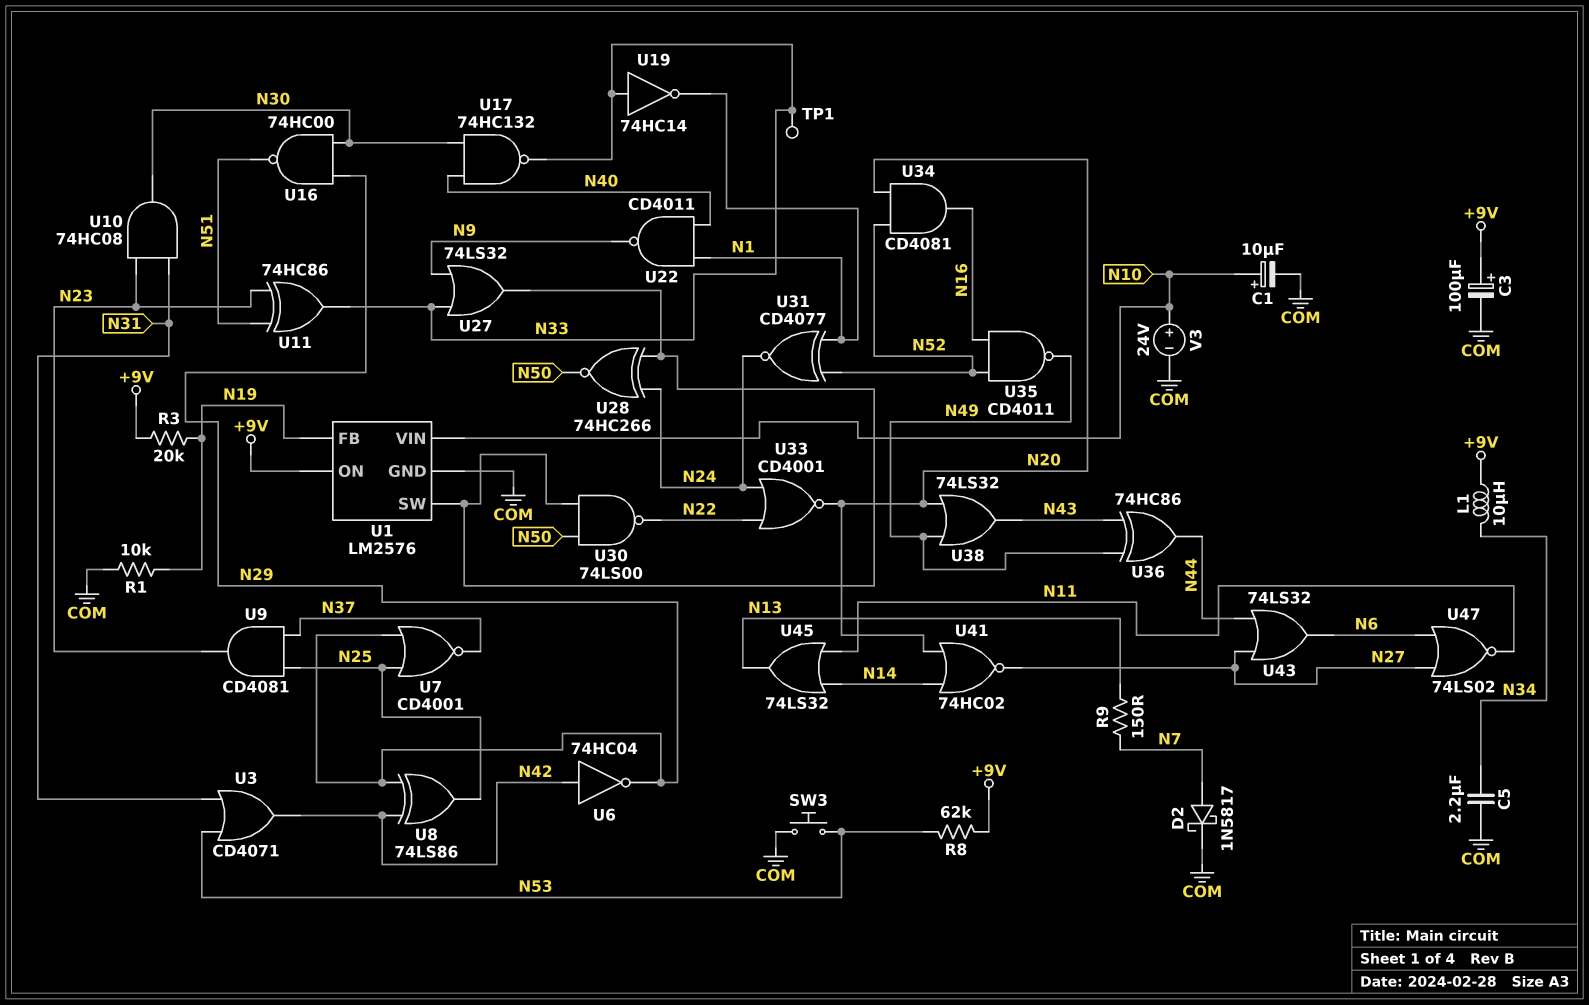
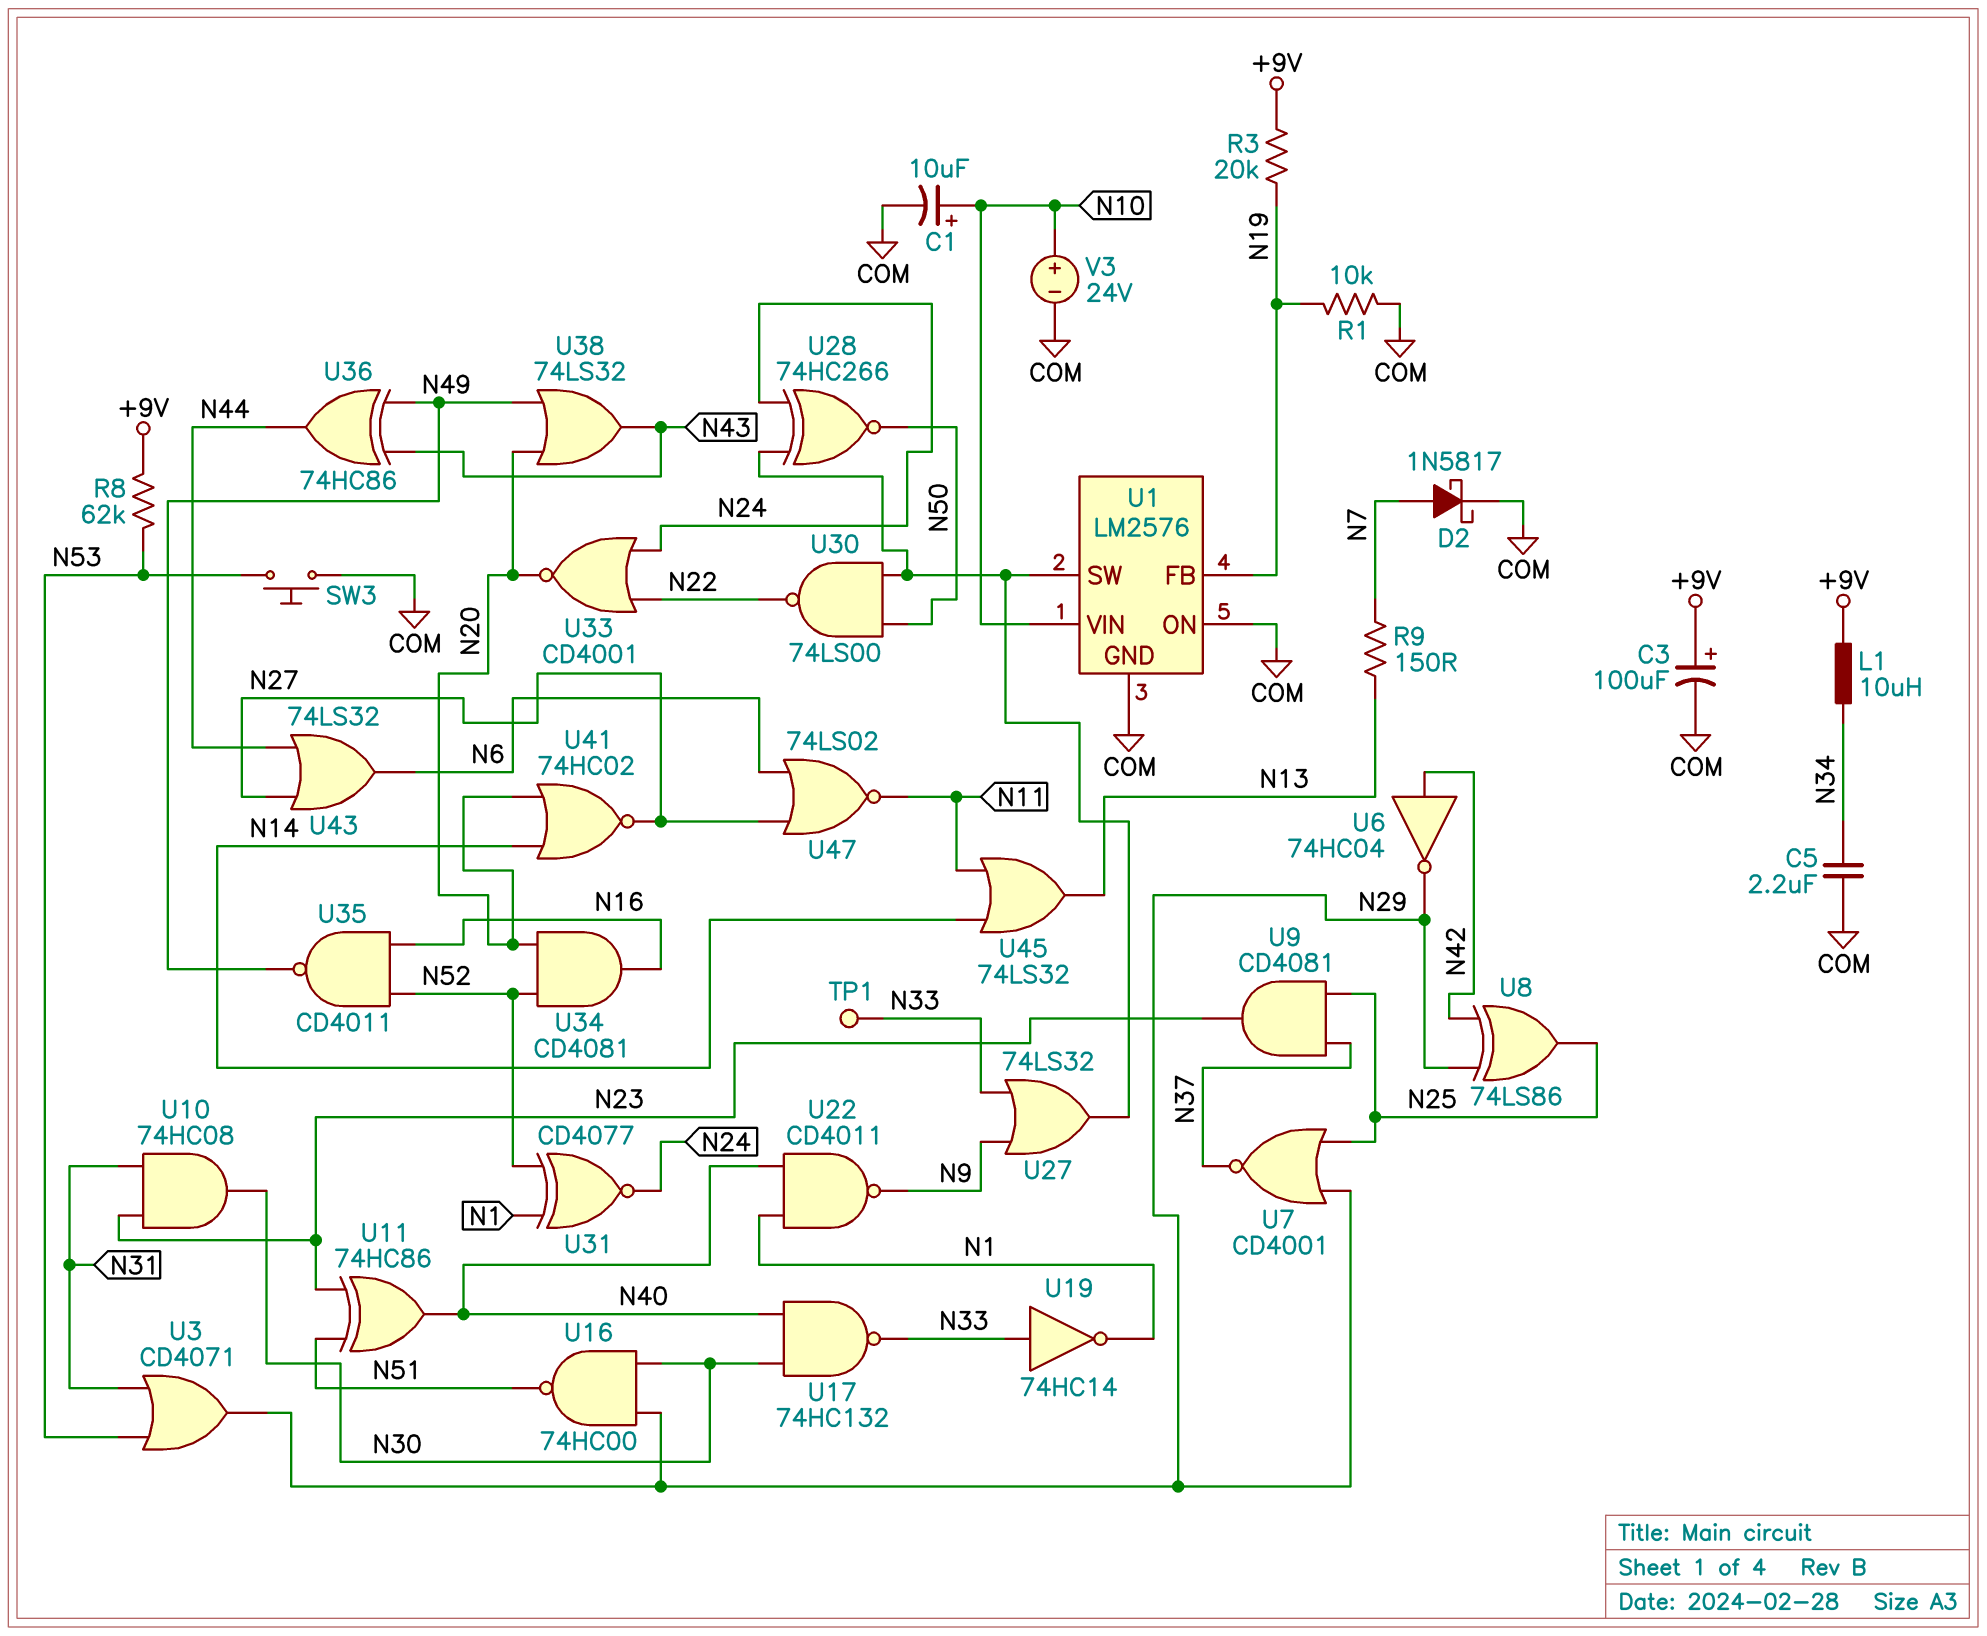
U1 pin ON: +9V -> COM
U3: OR CD4071 (in N31, in N53, out N42) -> OR CD4071 (in N31, in N53, out N29)
U11: XOR 74HC86 (in N23, in N51, out N33) -> XOR 74HC86 (in N23, in N51, out N40)

